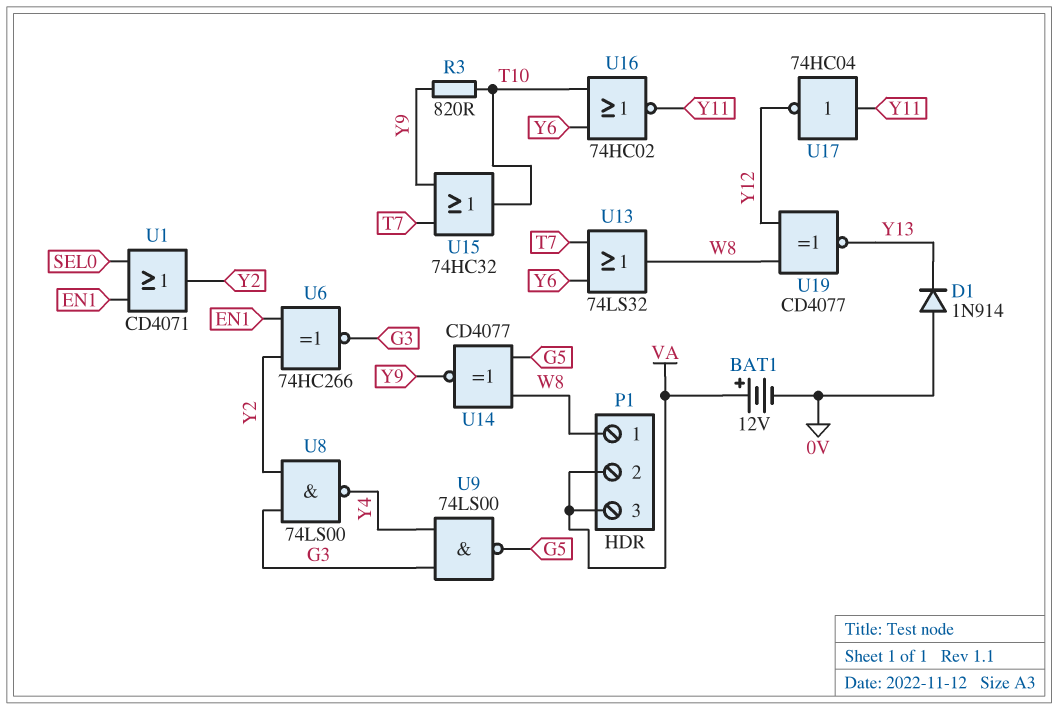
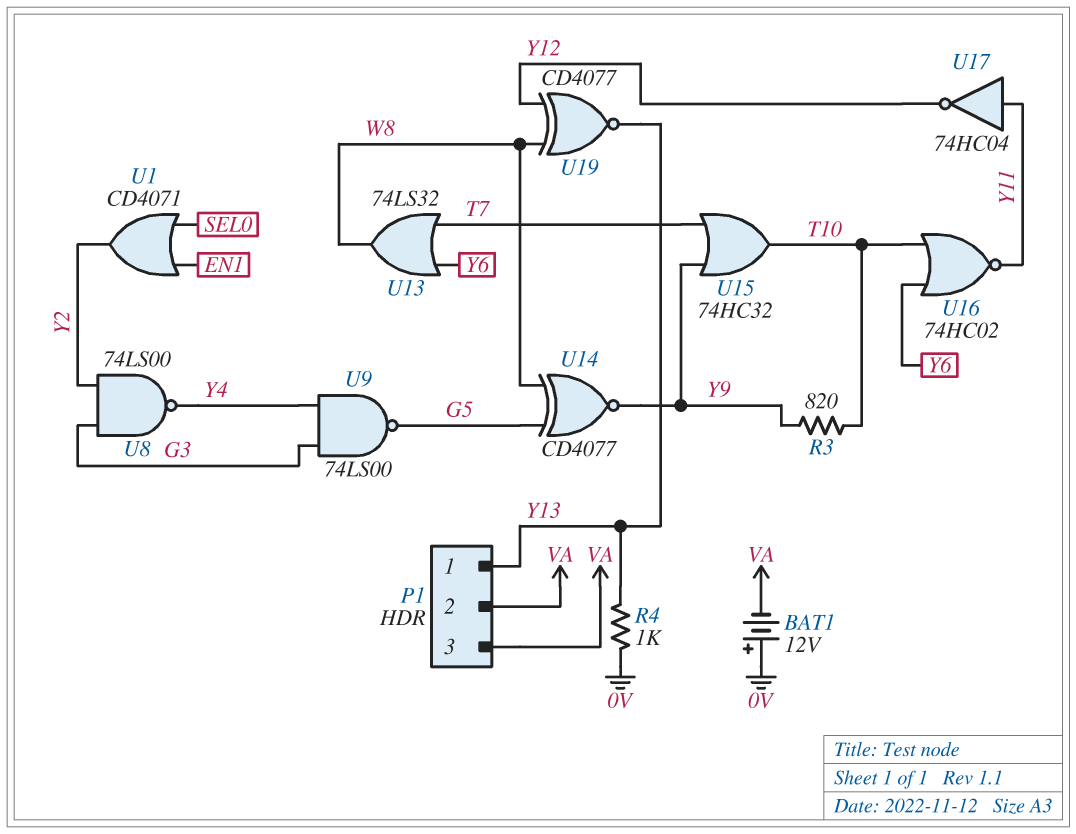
BAT1: 12V (plus VA, minus 0V) -> 12V (plus 0V, minus VA)
D1: diode 1N914 (A 0V, K Y13) -> none
P1 pin 1: W8 -> Y13
R4: none -> 1k (0V, Y13)
U6: XNOR 74HC266 (in EN1, in Y2, out G3) -> none

